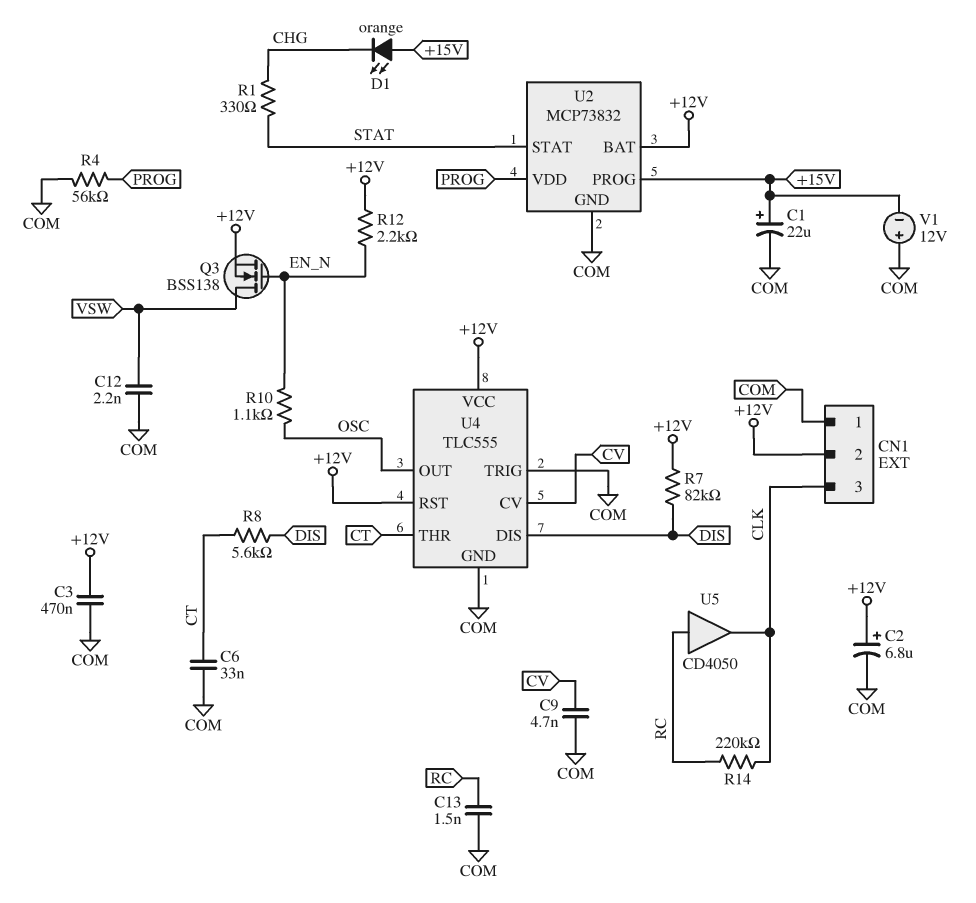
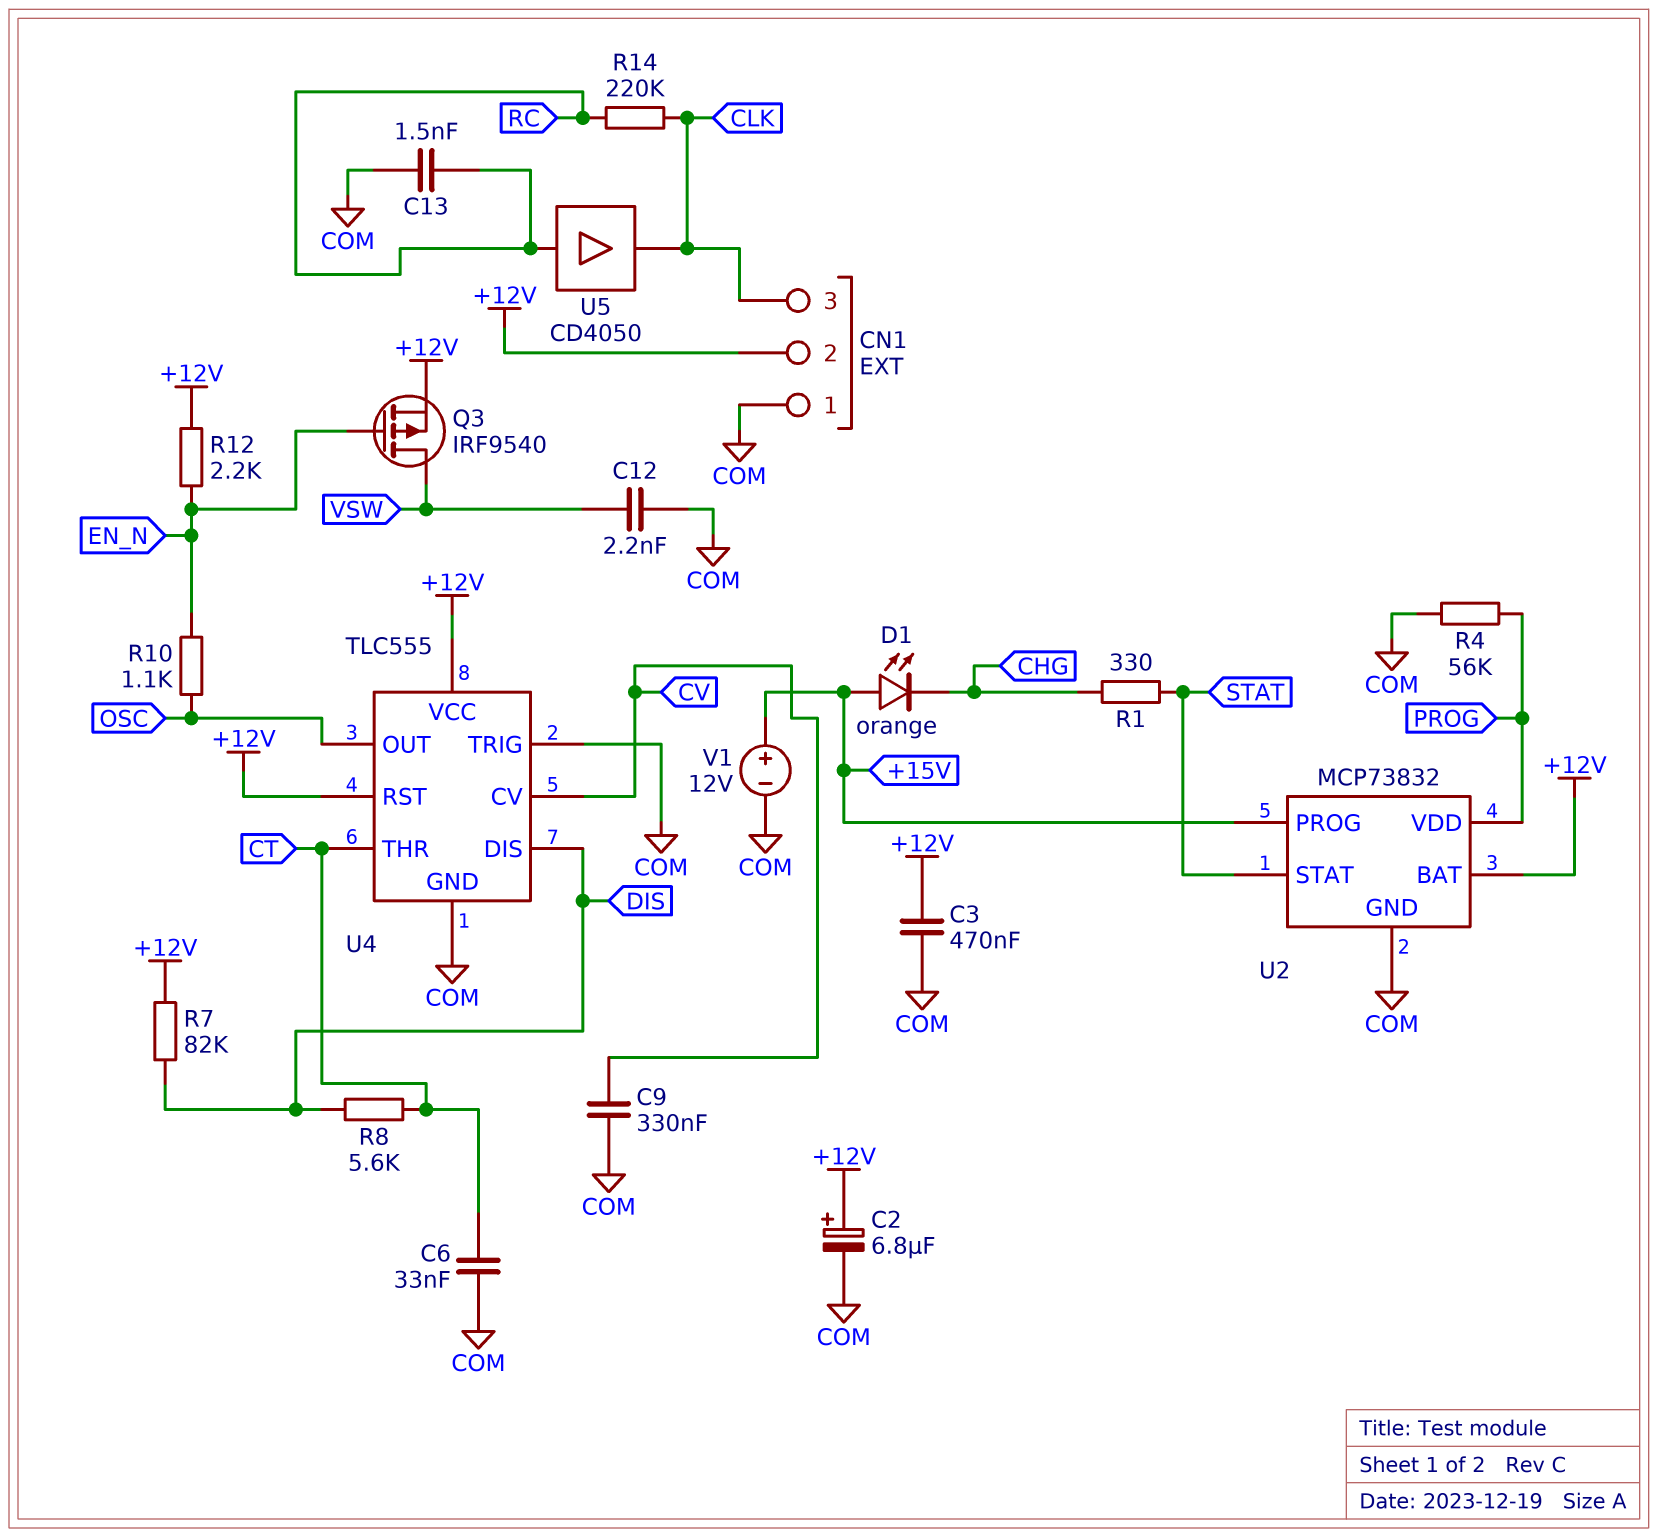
C1: 22uF (plus +15V, minus COM) -> none
C9: 4.7nF (COM, CV) -> 330nF (COM, CV)
Q3: NMOS BSS138 (G EN_N, D VSW, S +12V) -> PMOS IRF9540 (G EN_N, D VSW, S +12V)
V1: 12V (plus COM, minus +15V) -> 12V (plus +15V, minus COM)

